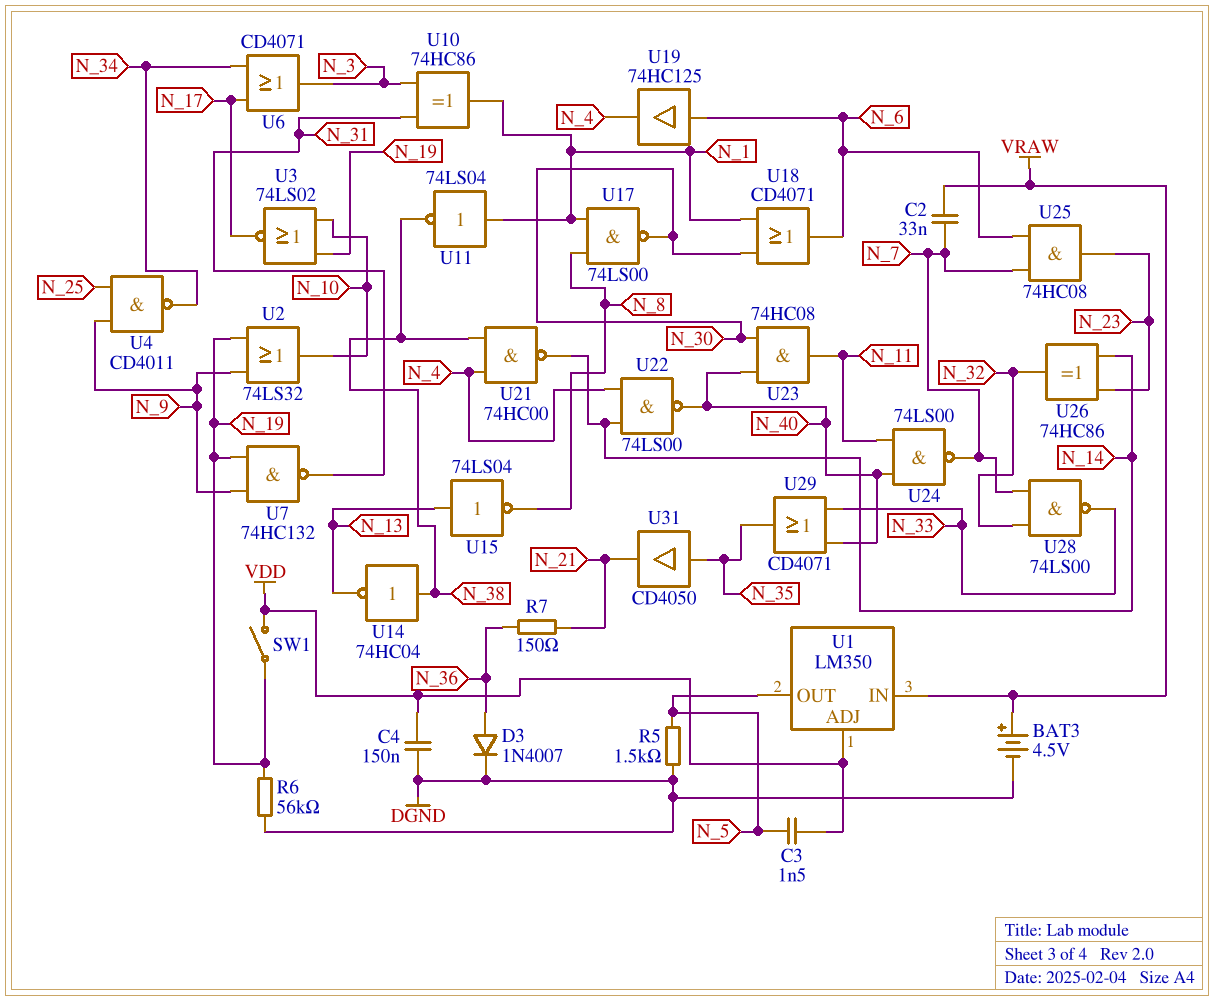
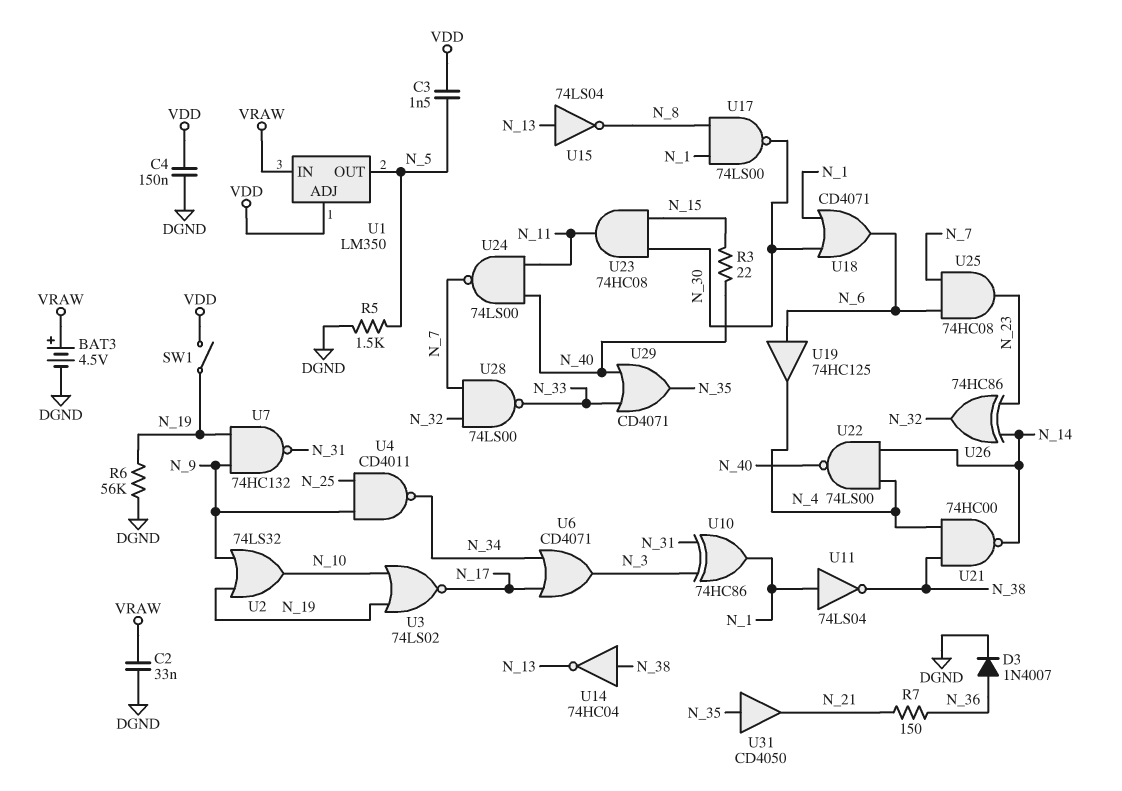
C2: 33nF (N_7, VRAW) -> 33nF (DGND, VRAW)
R3: none -> 22 (N_15, N_40)
U23: AND 74HC08 (in N_30, in N_40, out N_11) -> AND 74HC08 (in N_15, in N_30, out N_11)

